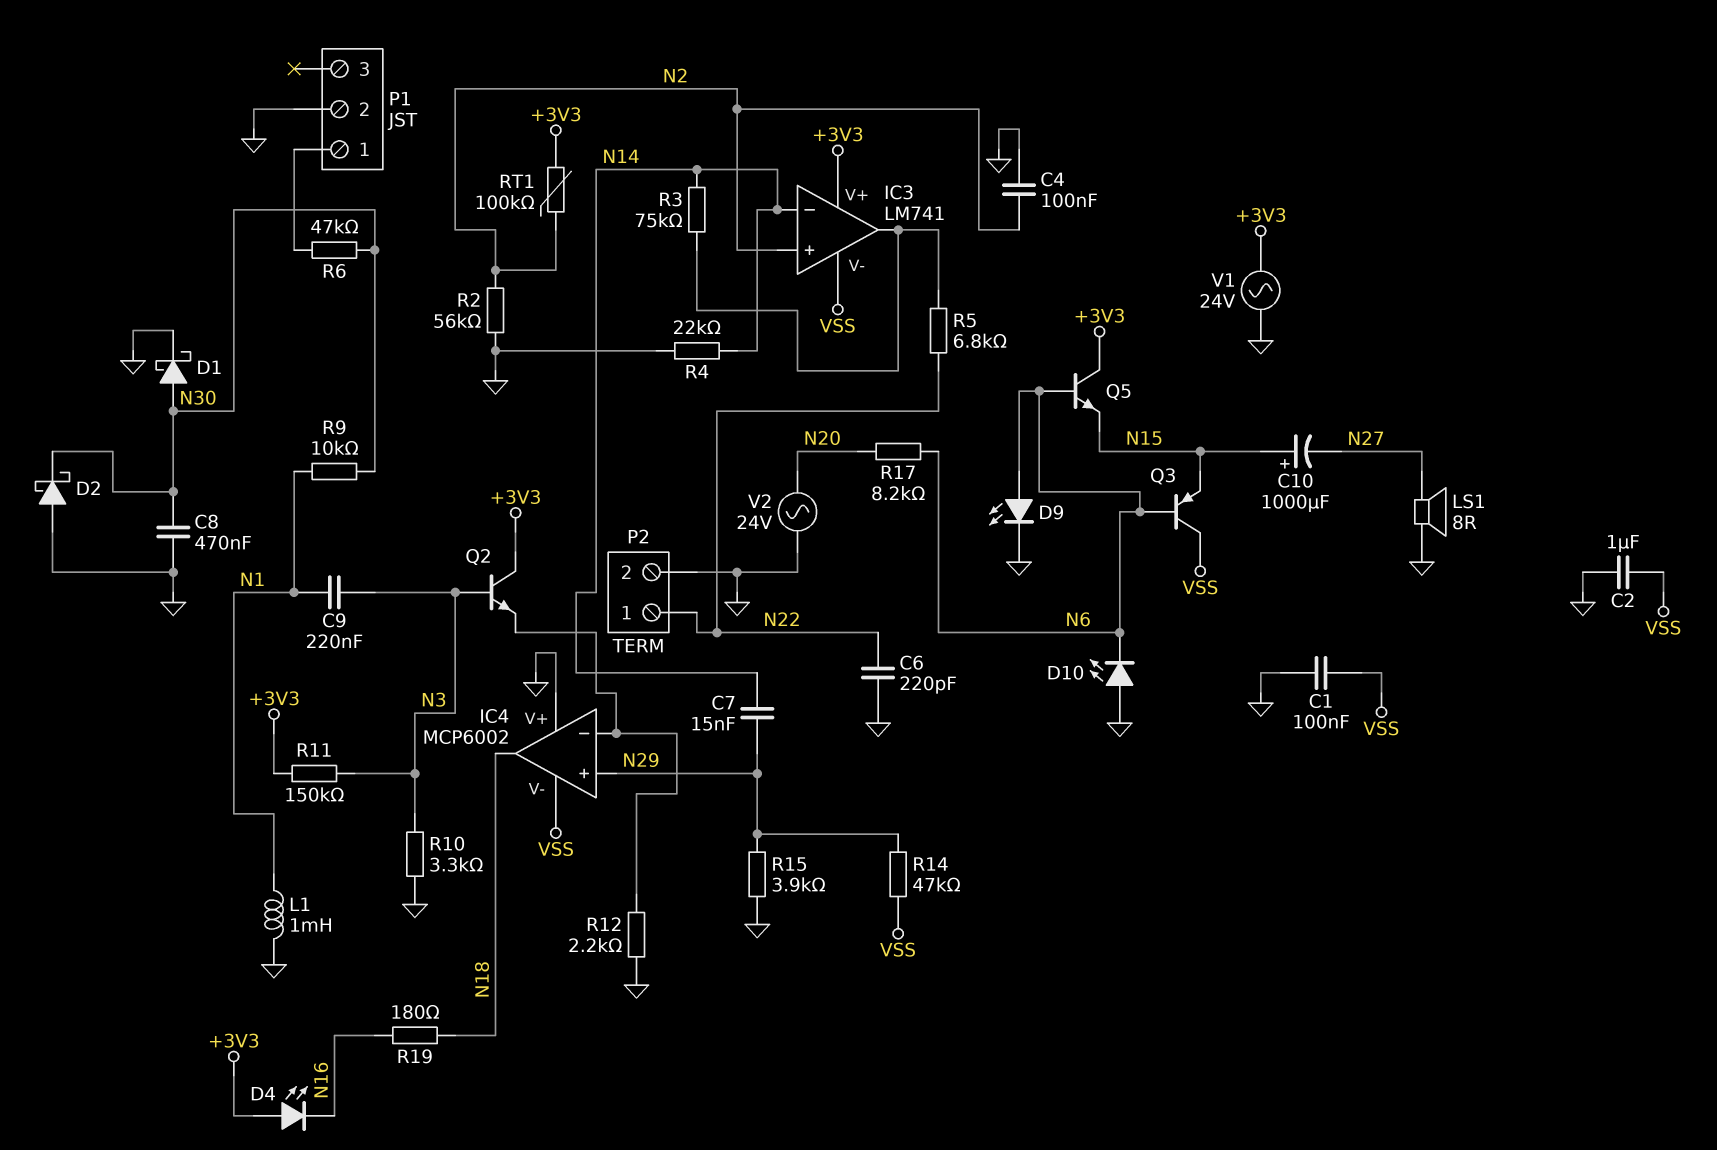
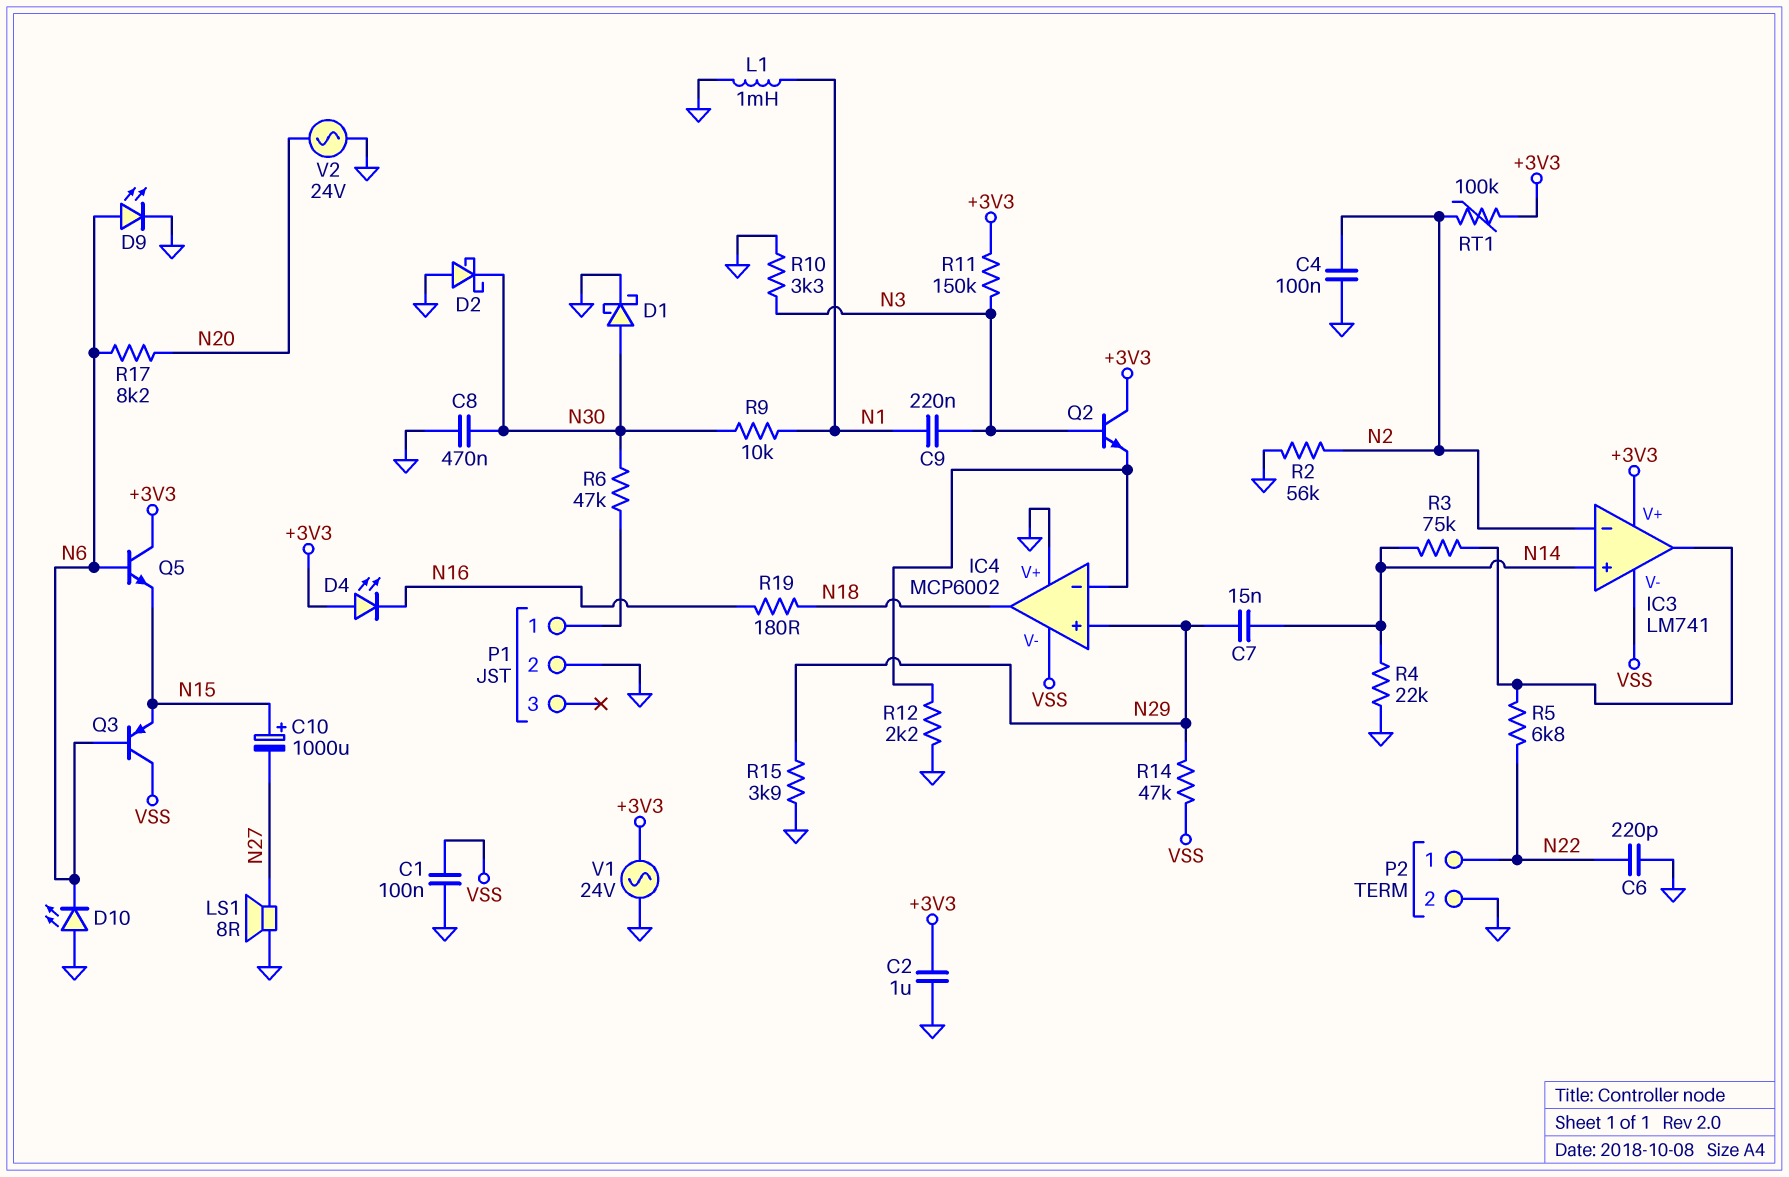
C2: 1uF (GND, VSS) -> 1uF (+3V3, GND)
IC3 pin in+: N2 -> N14
IC3 pin in-: N14 -> N2

